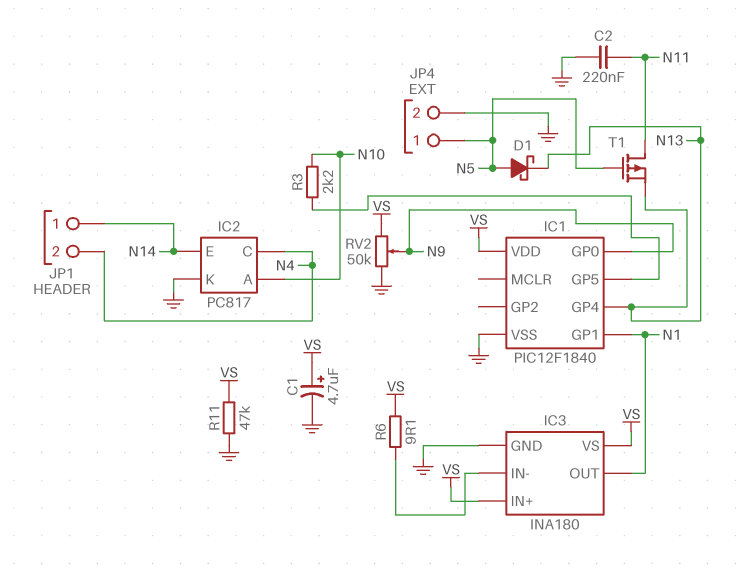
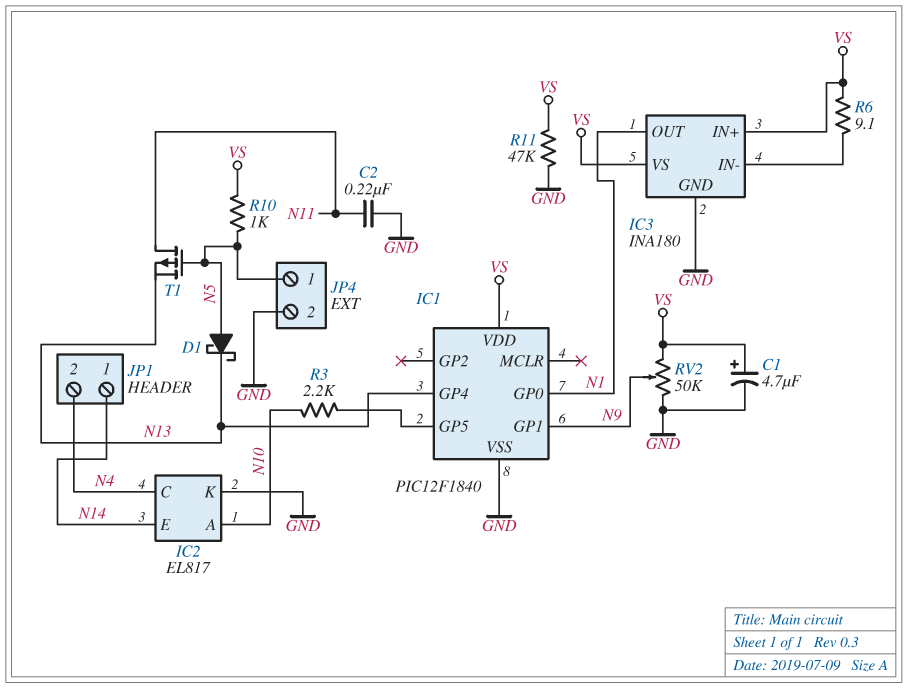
IC1 pin GP0: N9 -> N1
IC1 pin GP1: N1 -> N9
IC2: PC817 -> EL817
R10: none -> 1k (N5, VS)

